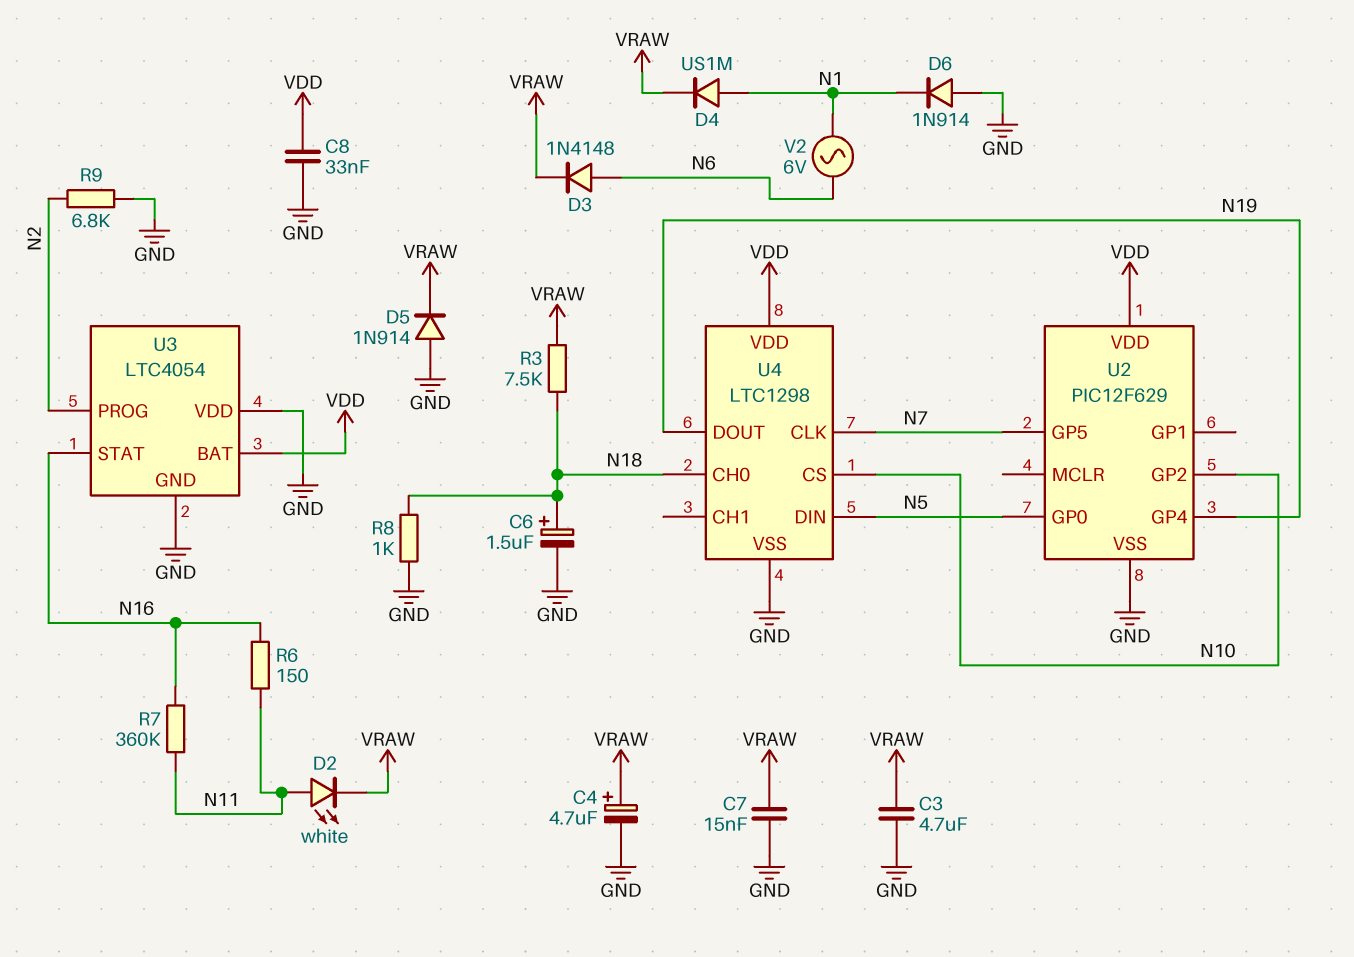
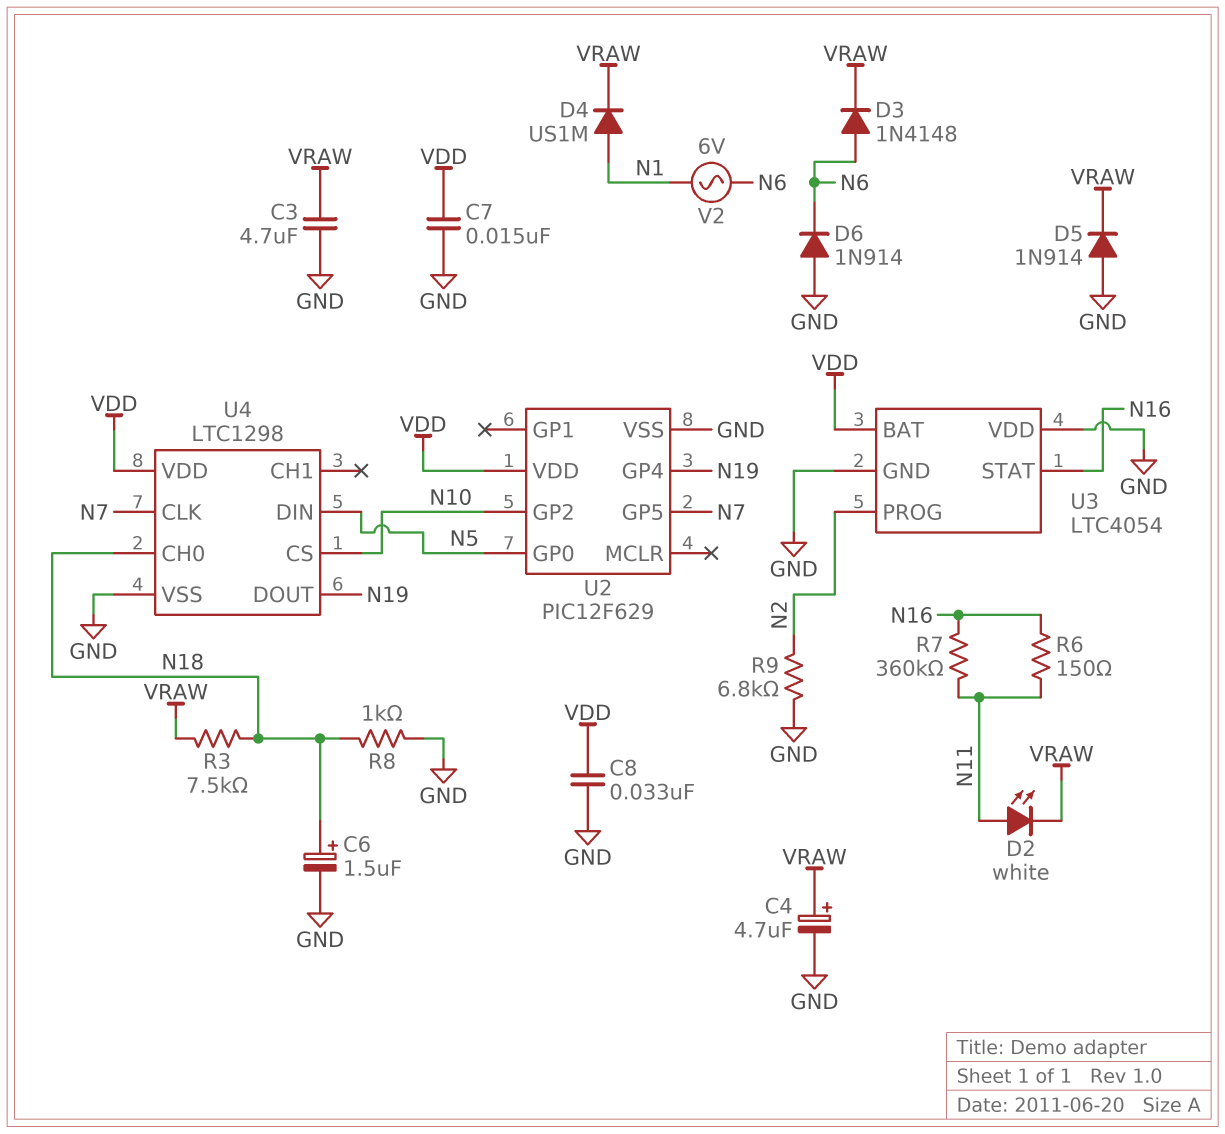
C7: 15nF (GND, VRAW) -> 15nF (GND, VDD)
D6: diode 1N914 (A GND, K N1) -> diode 1N914 (A GND, K N6)

